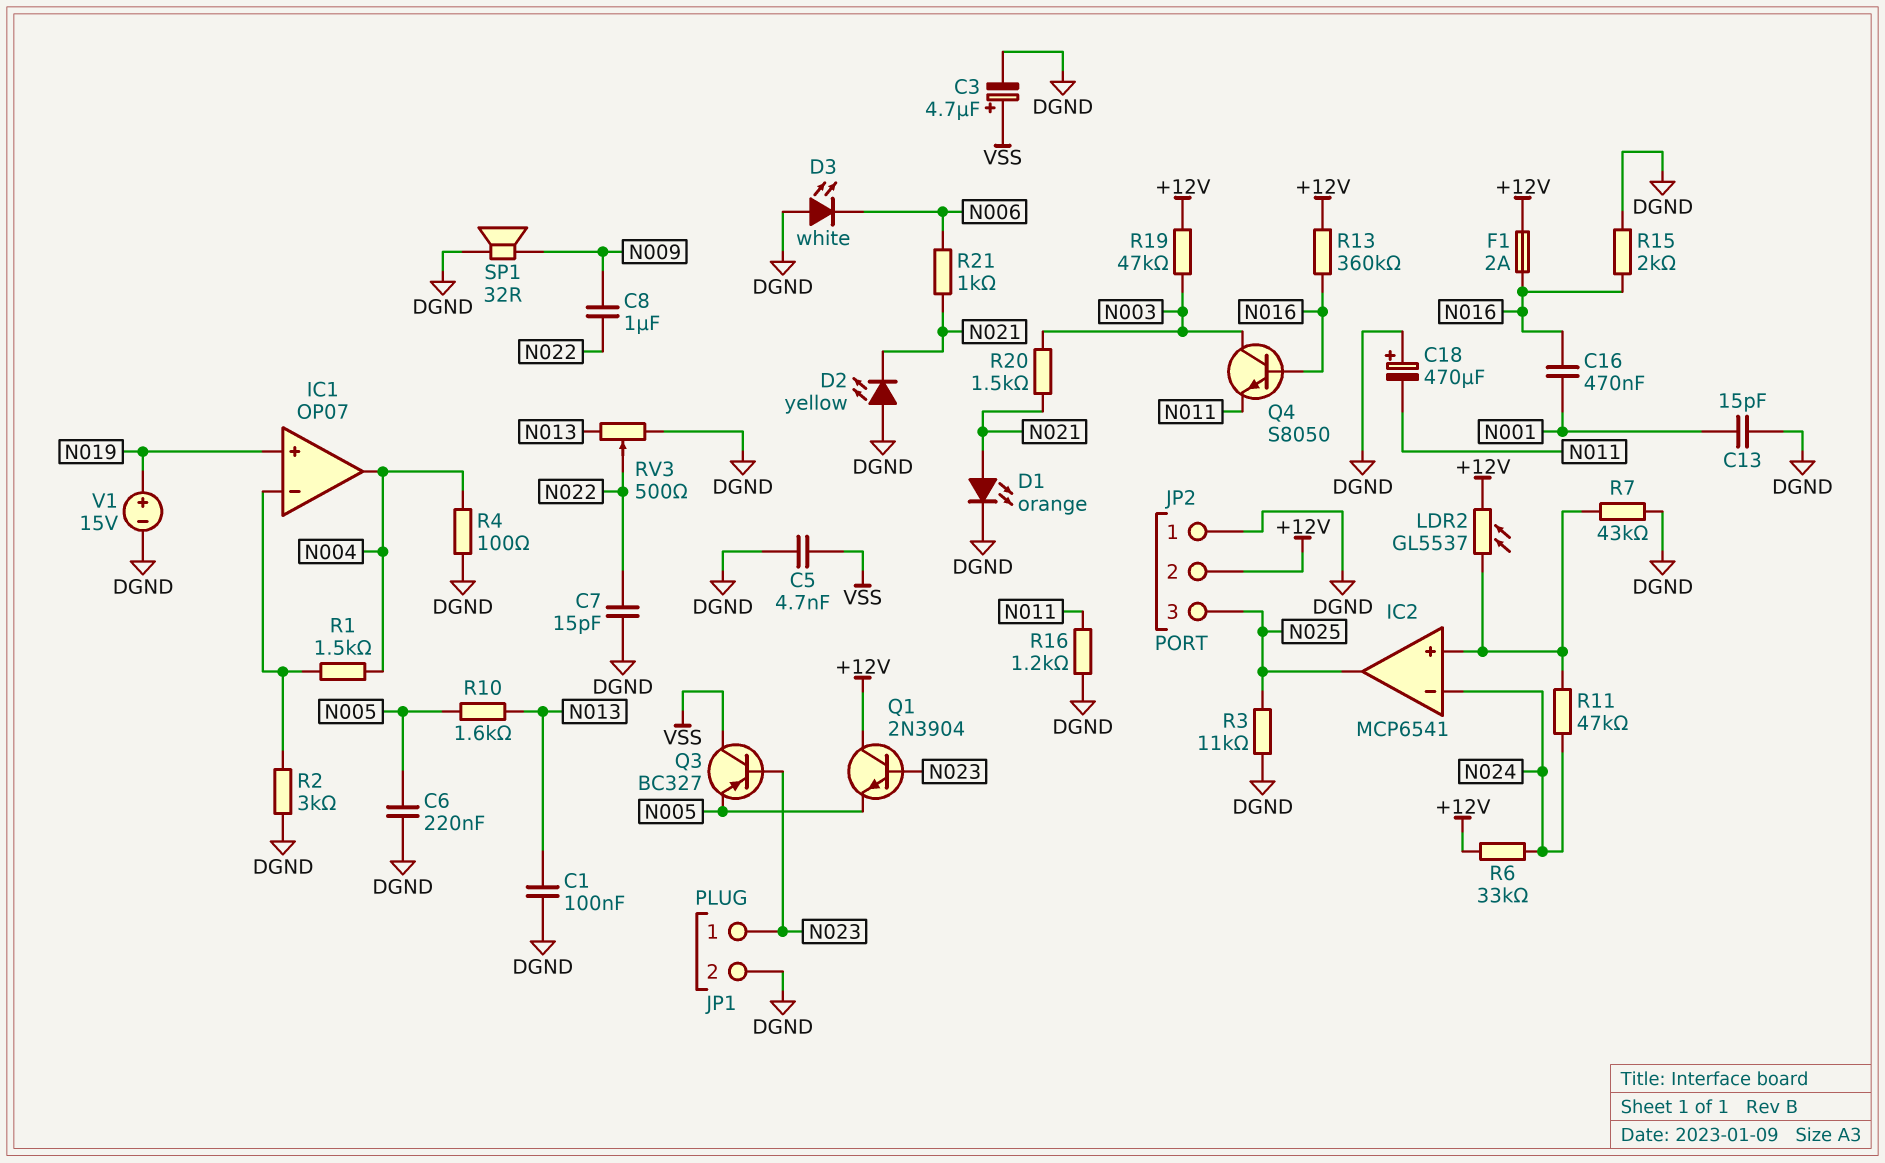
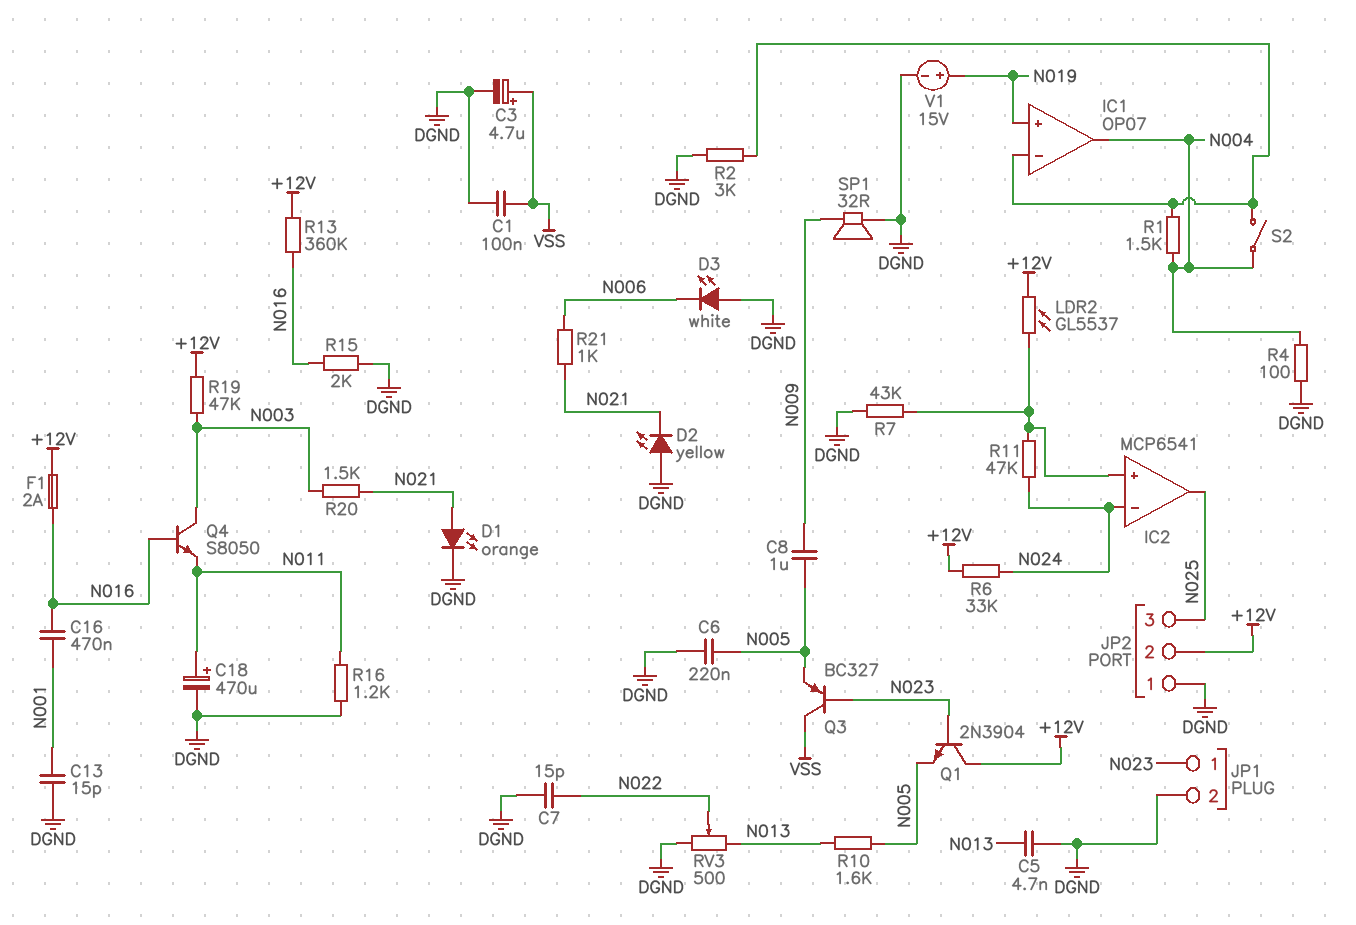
C1: 100nF (DGND, N013) -> 100nF (DGND, VSS)
C5: 4.7nF (DGND, VSS) -> 4.7nF (DGND, N013)
C8: 1uF (N009, N022) -> 1uF (N005, N009)
C18: 470uF (plus DGND, minus N011) -> 470uF (plus N011, minus DGND)
R3: 11k (DGND, N025) -> none
S2: none -> switch (IC1/in-, N004)

